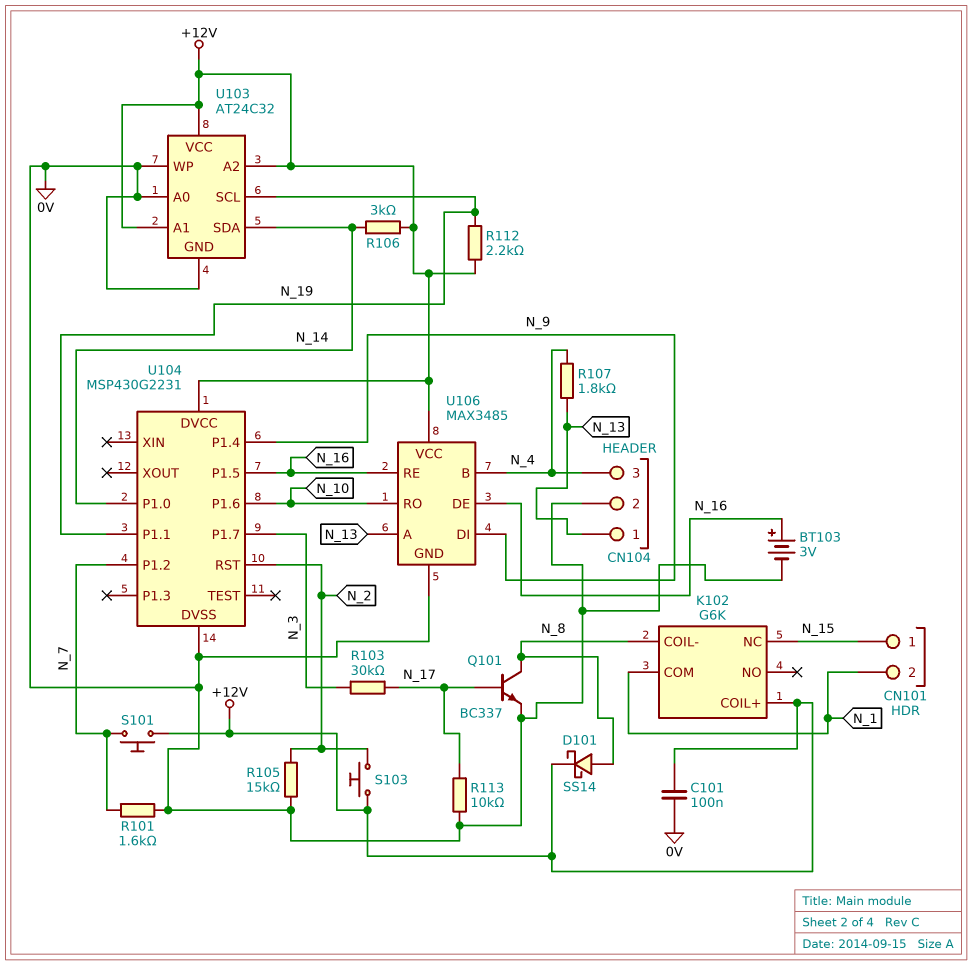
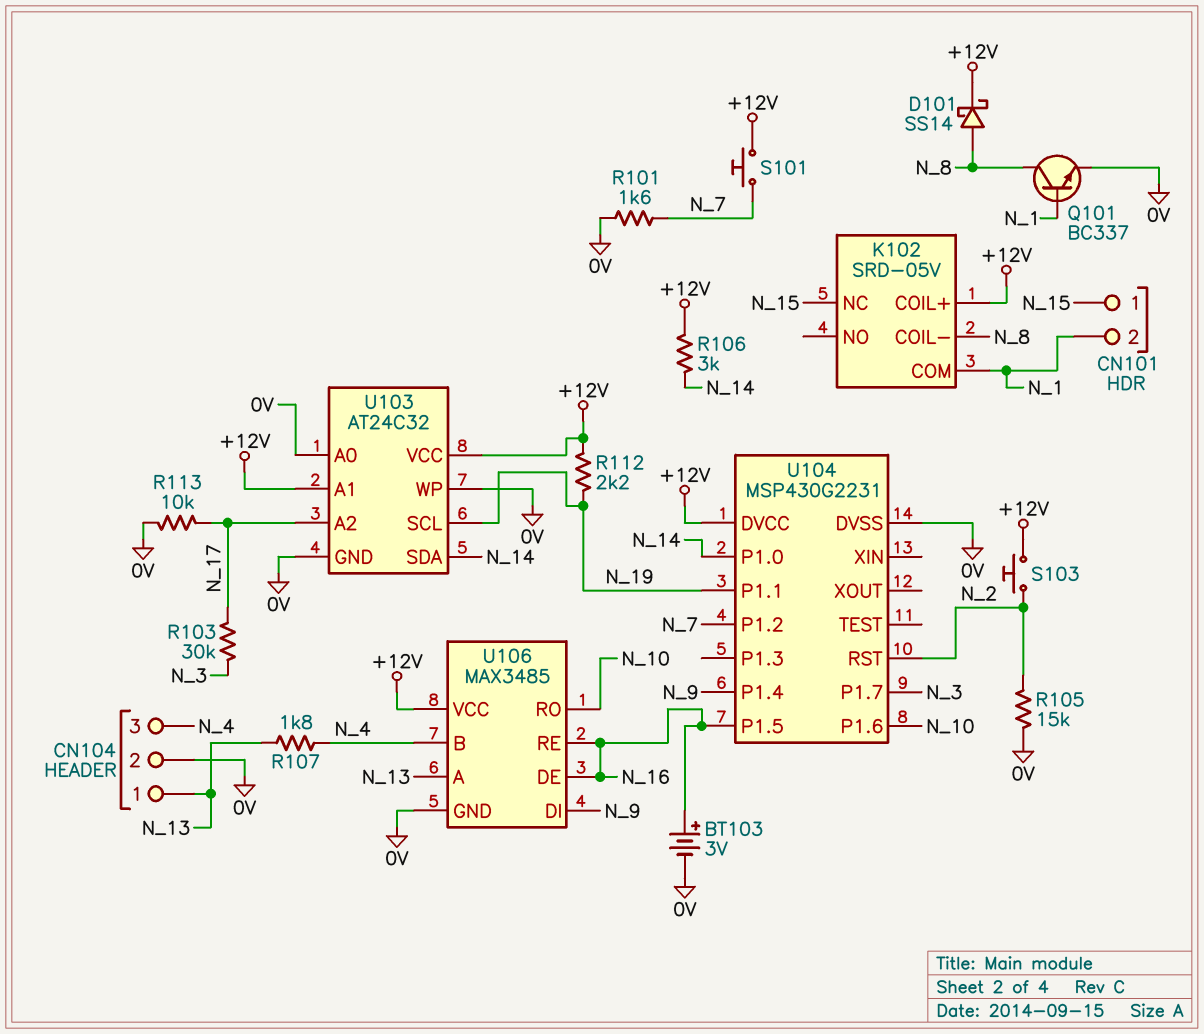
C101: 100nF (+12V, 0V) -> none
K102: G6K -> SRD-05V
Q101: NPN BC337 (B N_17, C N_8, E 0V) -> NPN BC337 (B N_1, C N_8, E 0V)
U103 pin A2: +12V -> N_17

